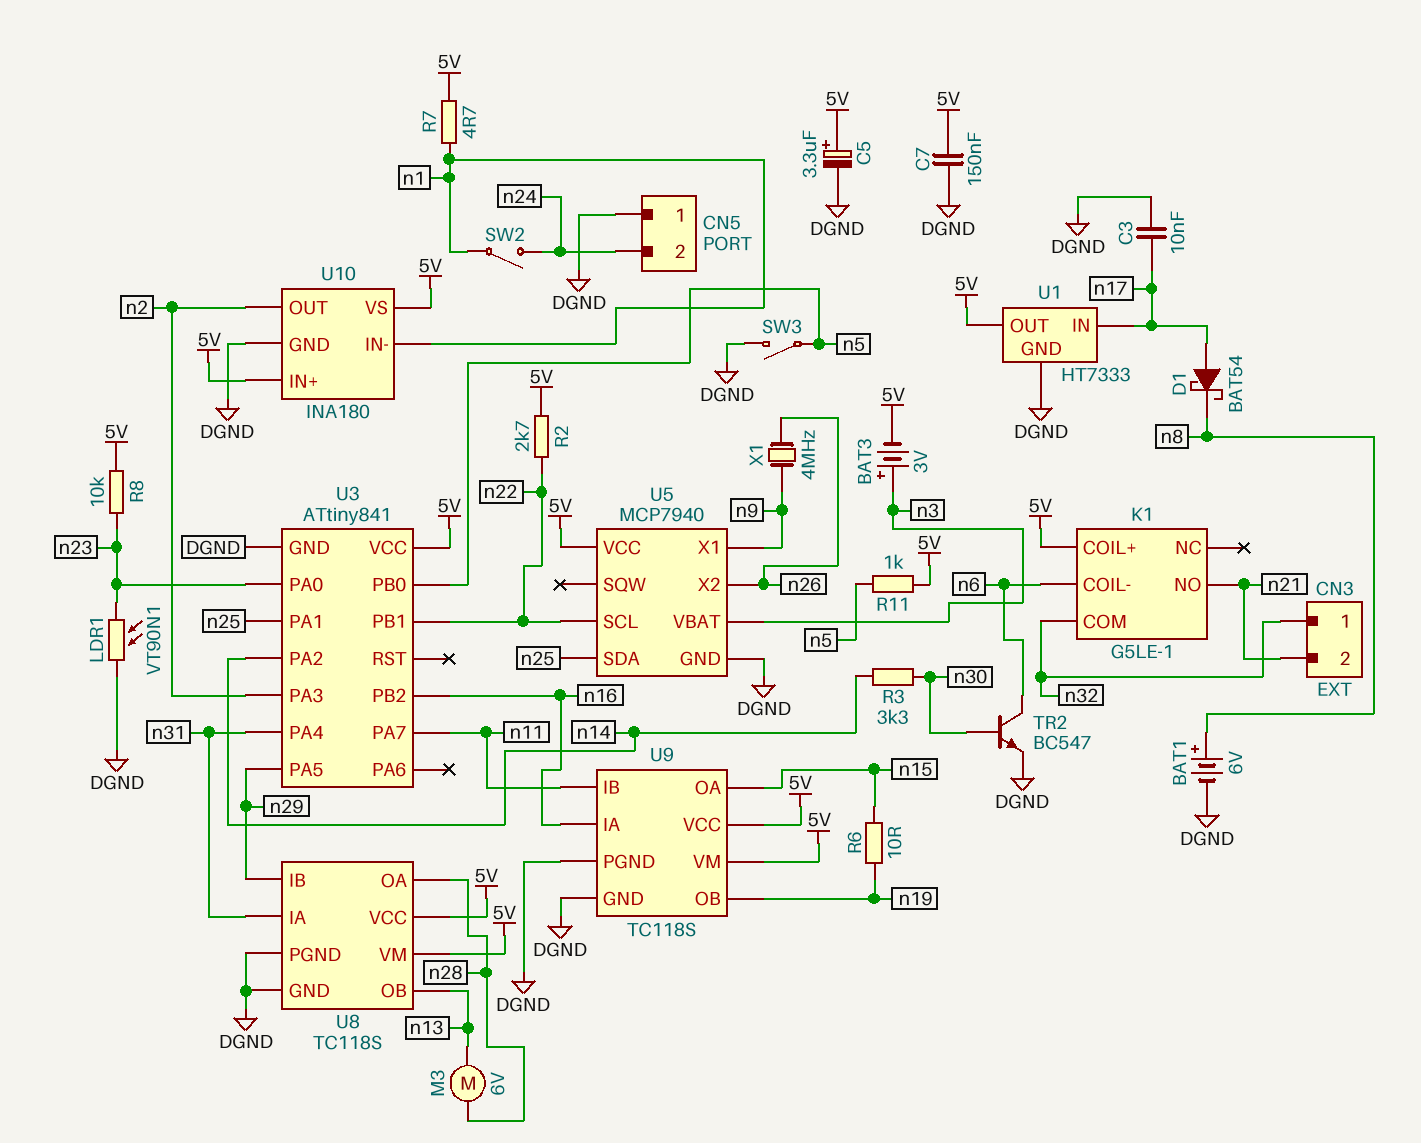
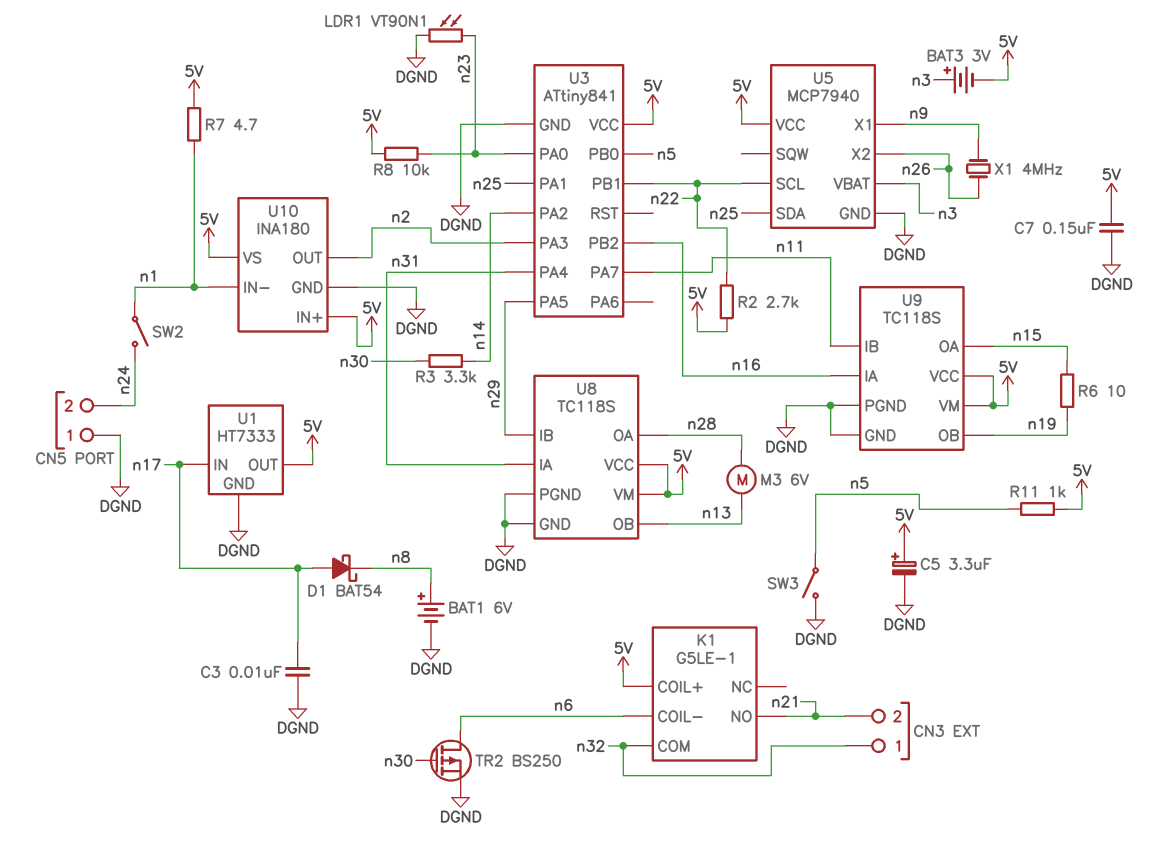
TR2: NPN BC547 (B n30, C n6, E DGND) -> PMOS BS250 (G n30, D n6, S DGND)

